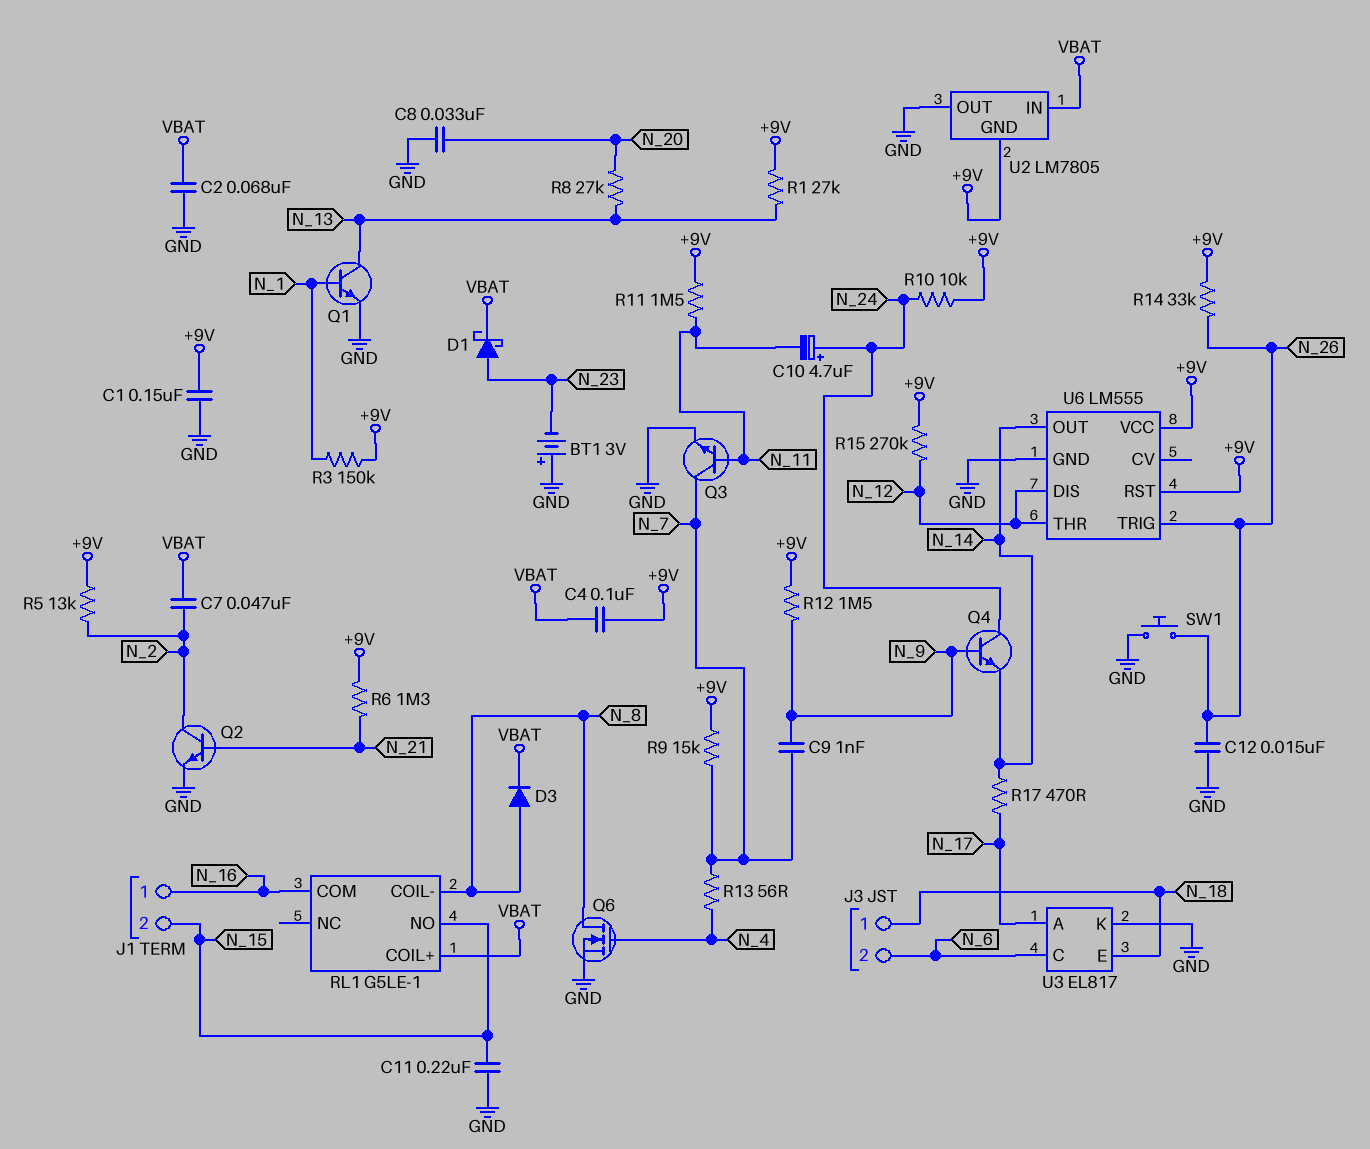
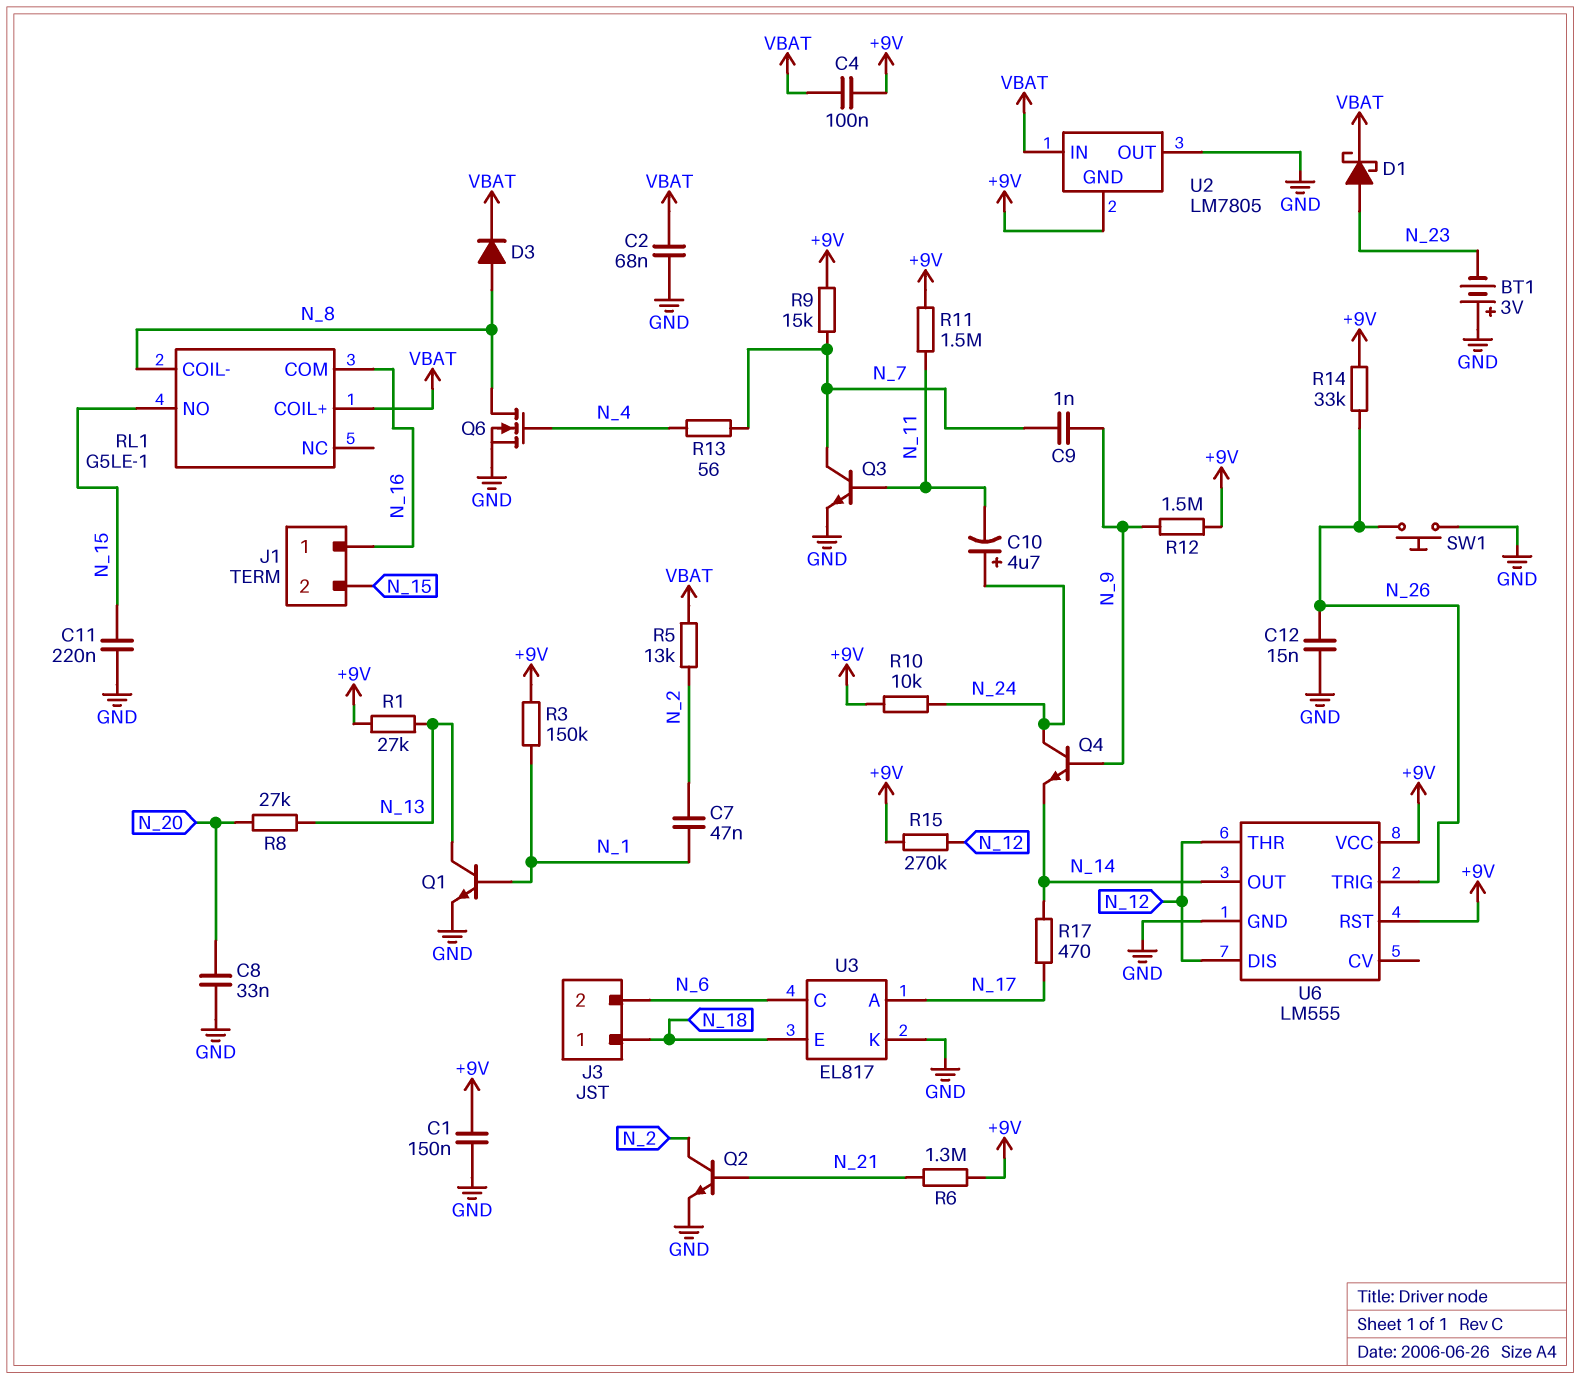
C7: 47nF (N_2, VBAT) -> 47nF (N_1, N_2)
R5: 13k (+9V, N_2) -> 13k (N_2, VBAT)

